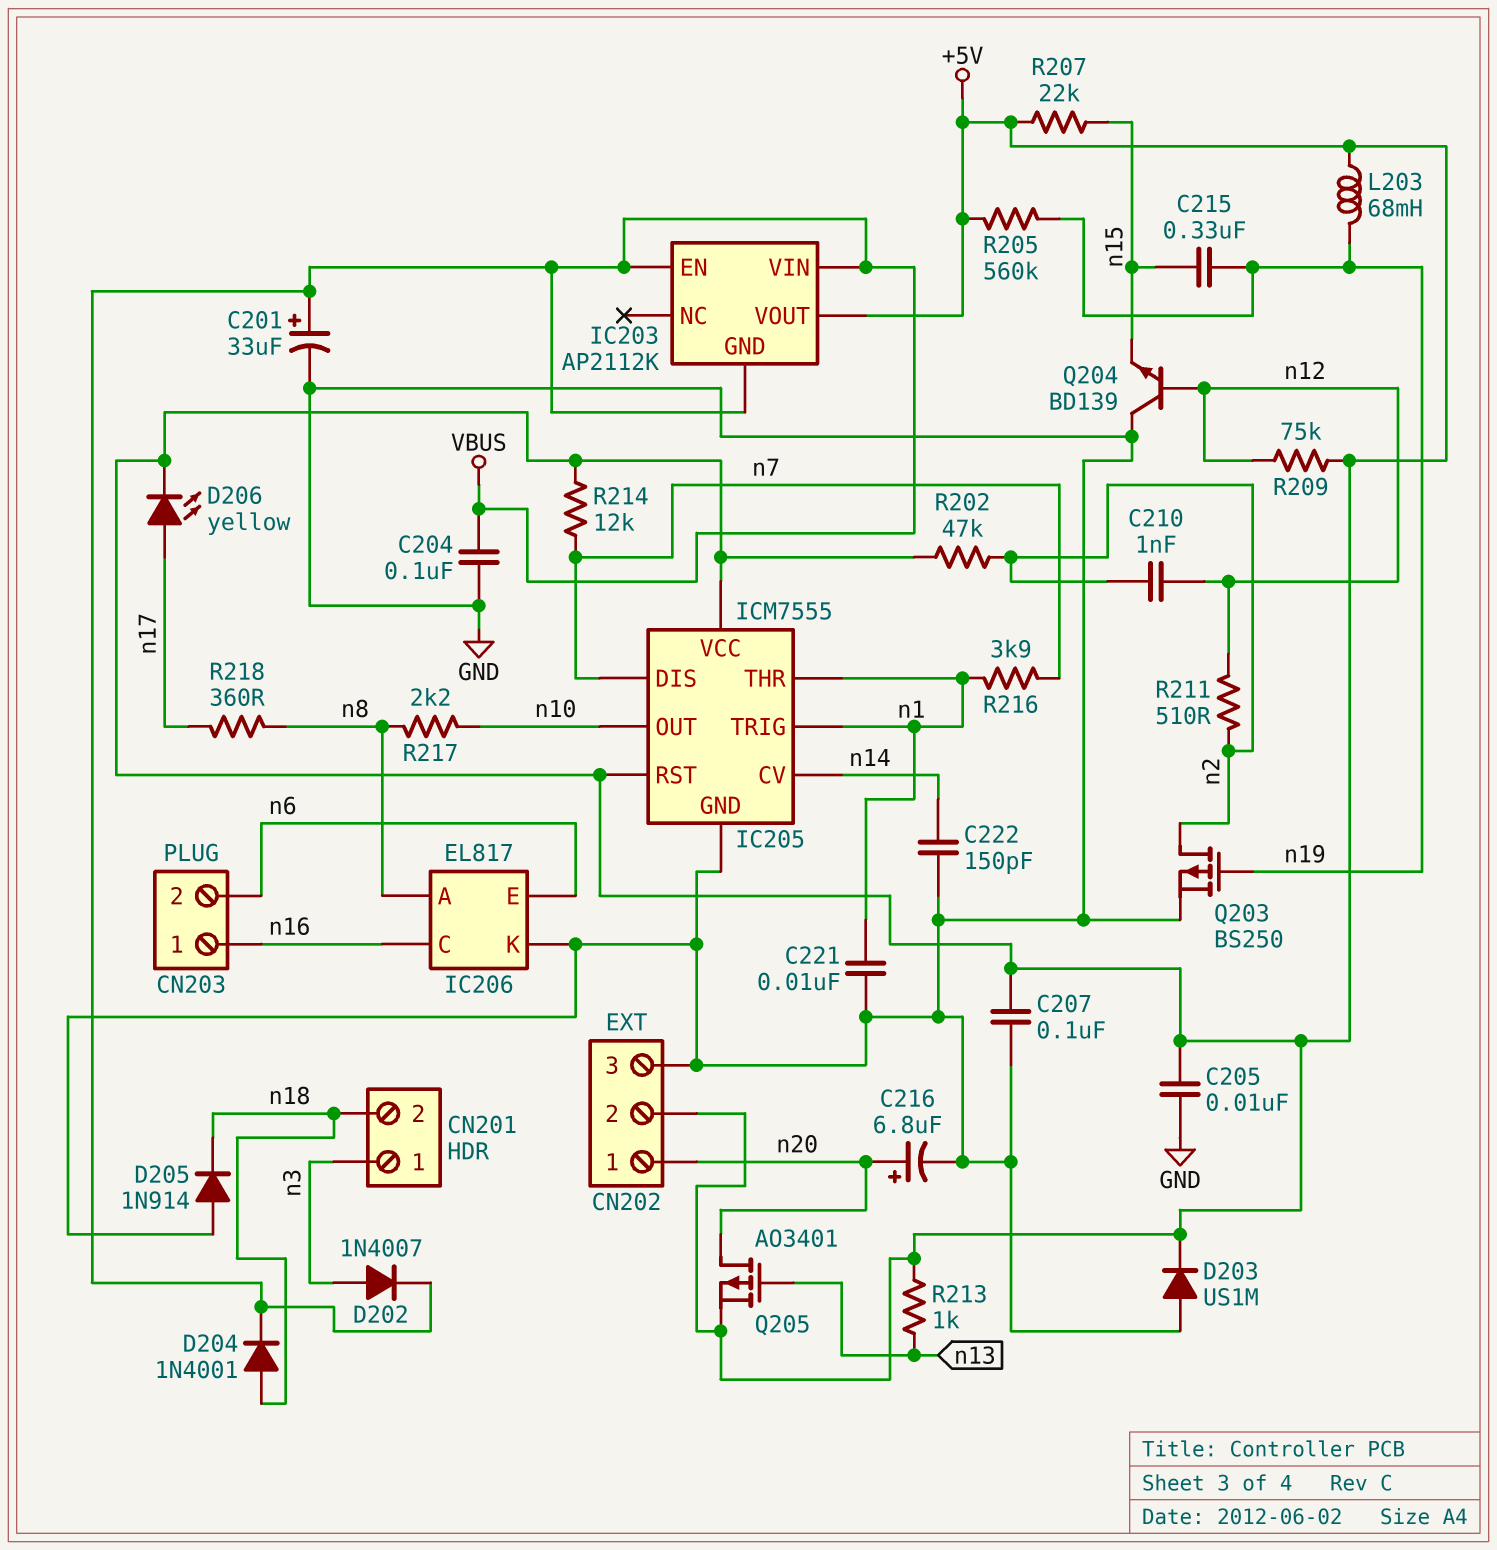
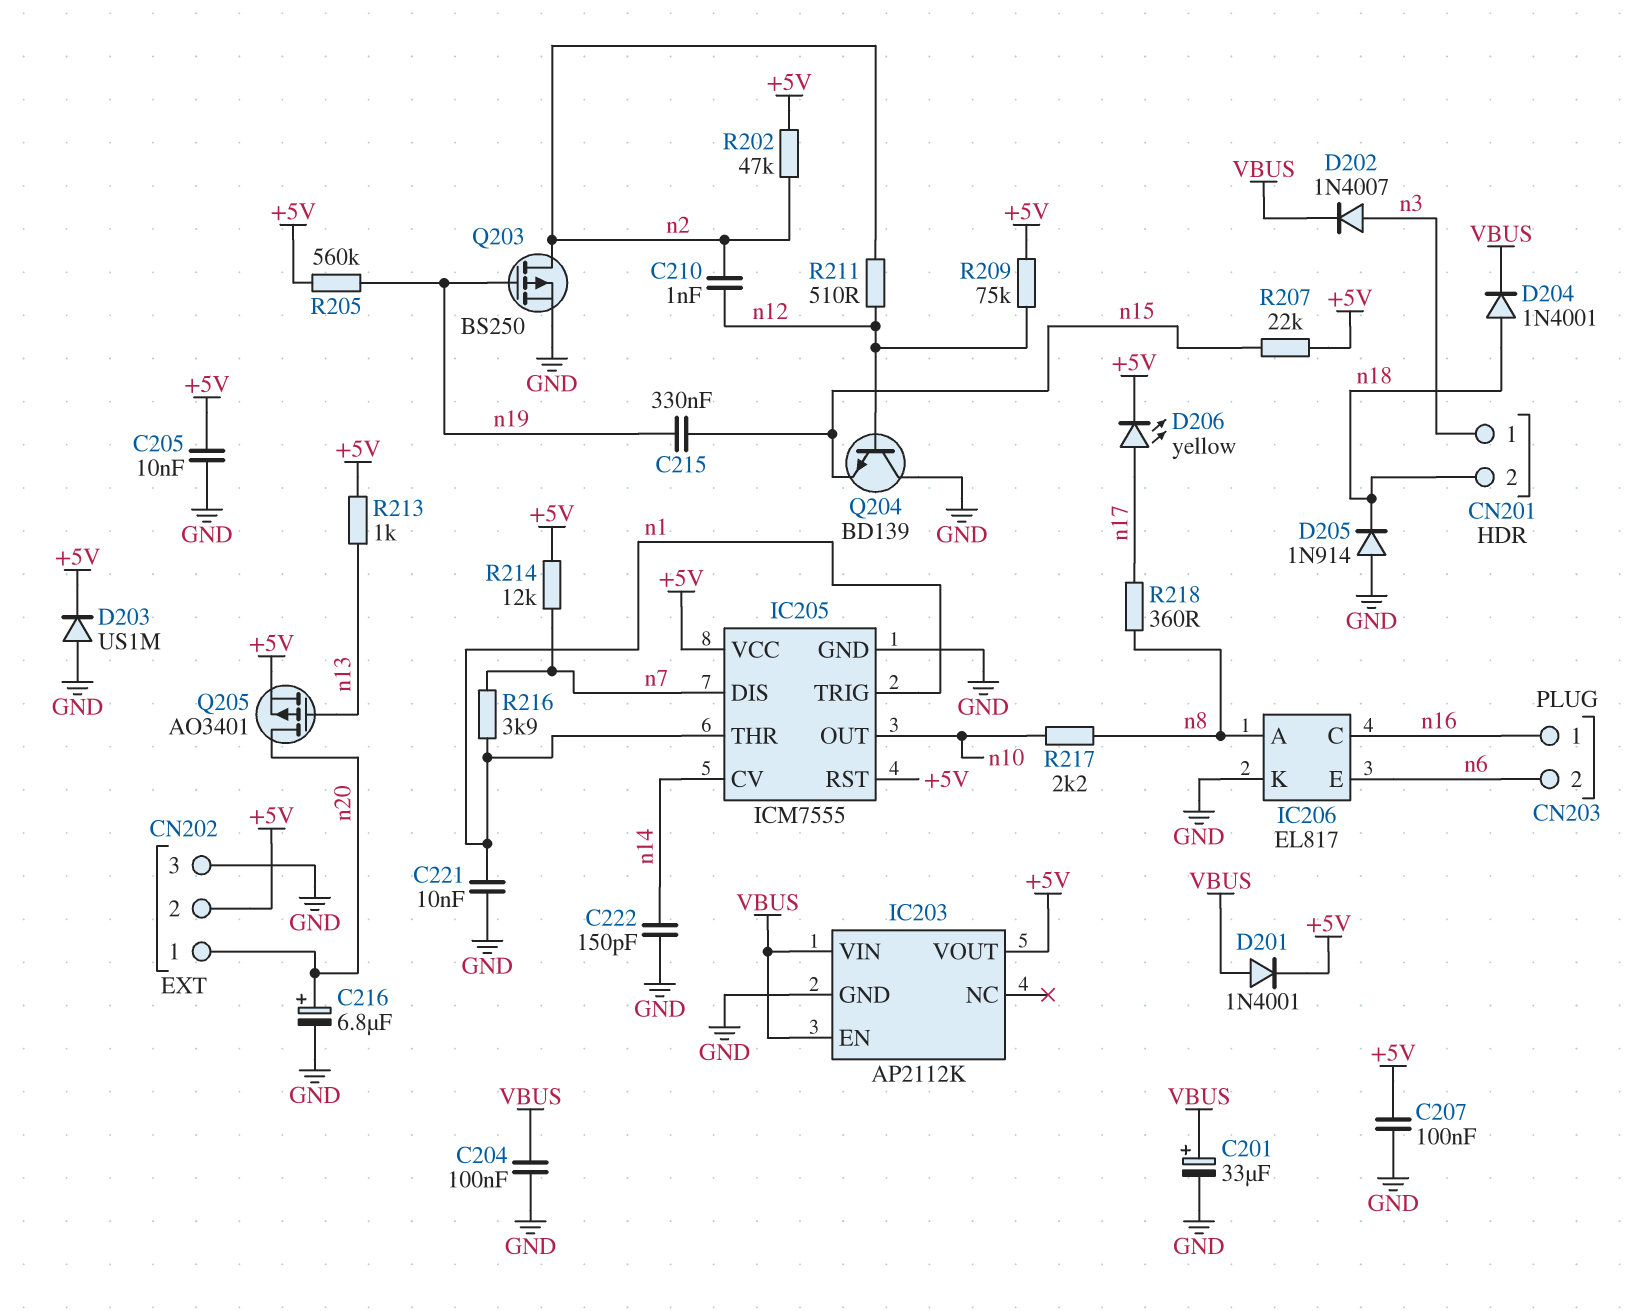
D201: none -> diode 1N4001 (A VBUS, K +5V)
IC203 pin GND: VBUS -> GND
L203: 68mH (+5V, n19) -> none

